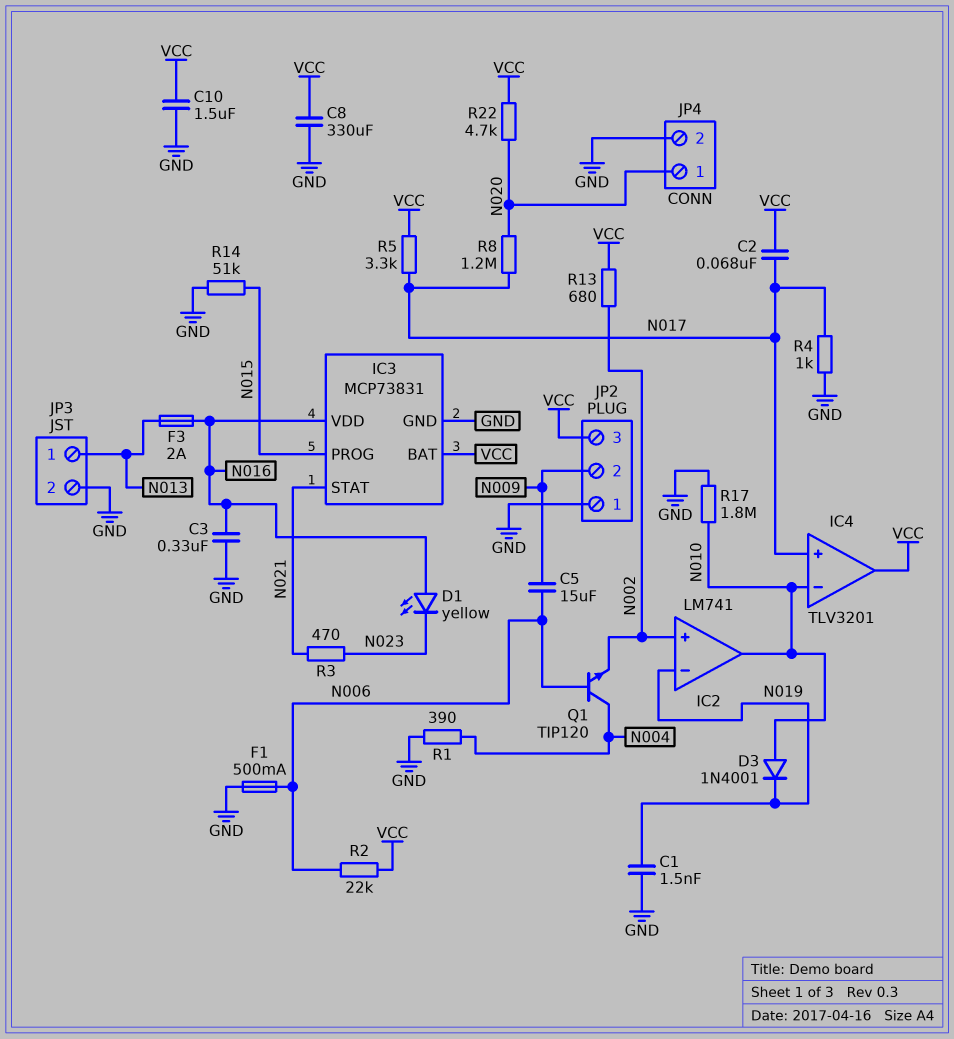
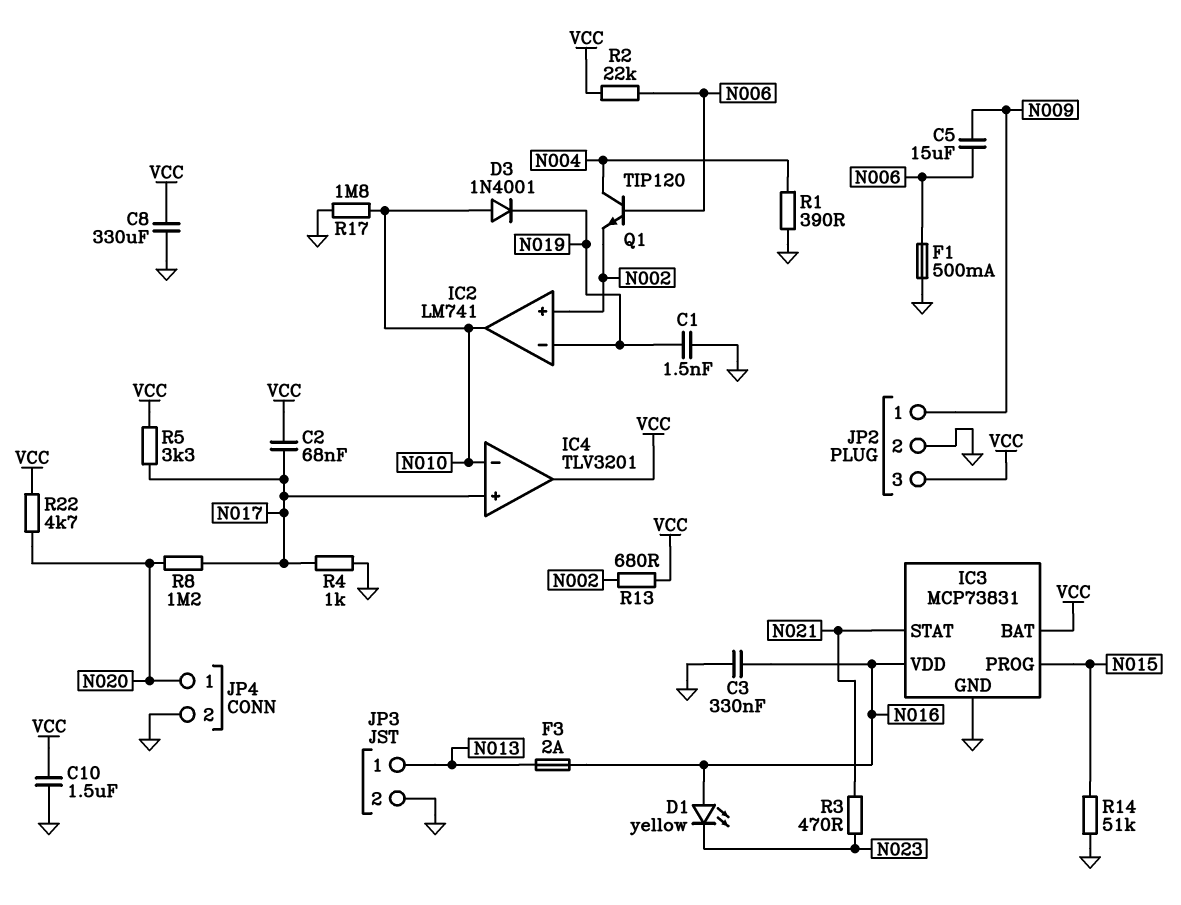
JP2 pin 1: GND -> N009
JP2 pin 2: N009 -> GND

